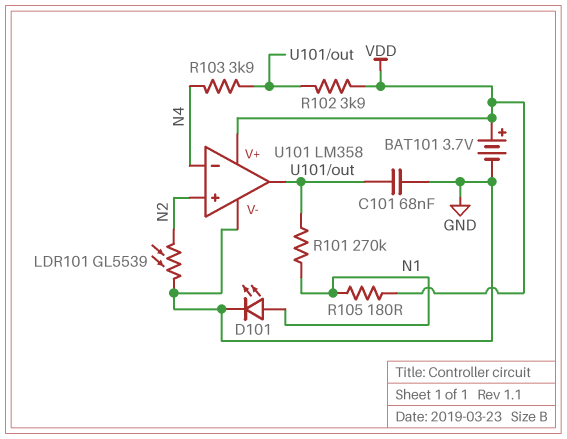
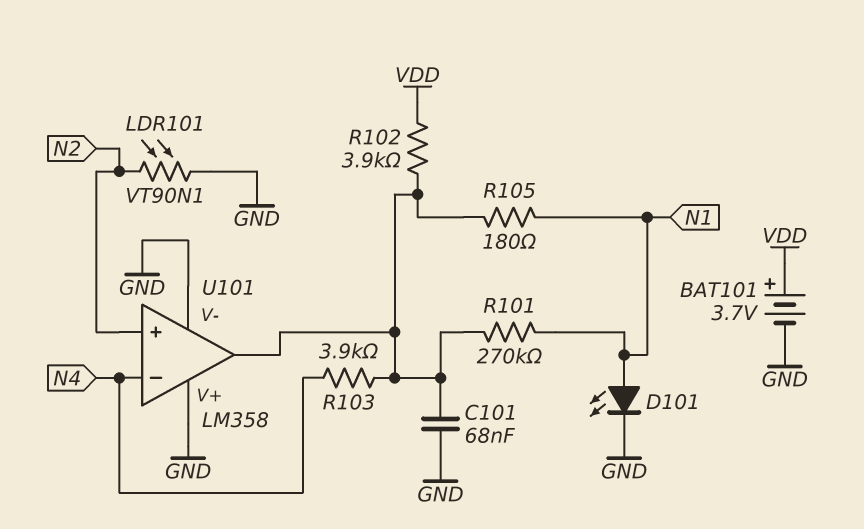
LDR101: GL5539 (GND, N2) -> VT90N1 (GND, N2)
R105: 180 (N1, VDD) -> 180 (N1, U101/out)
U101 pin V+: VDD -> GND

